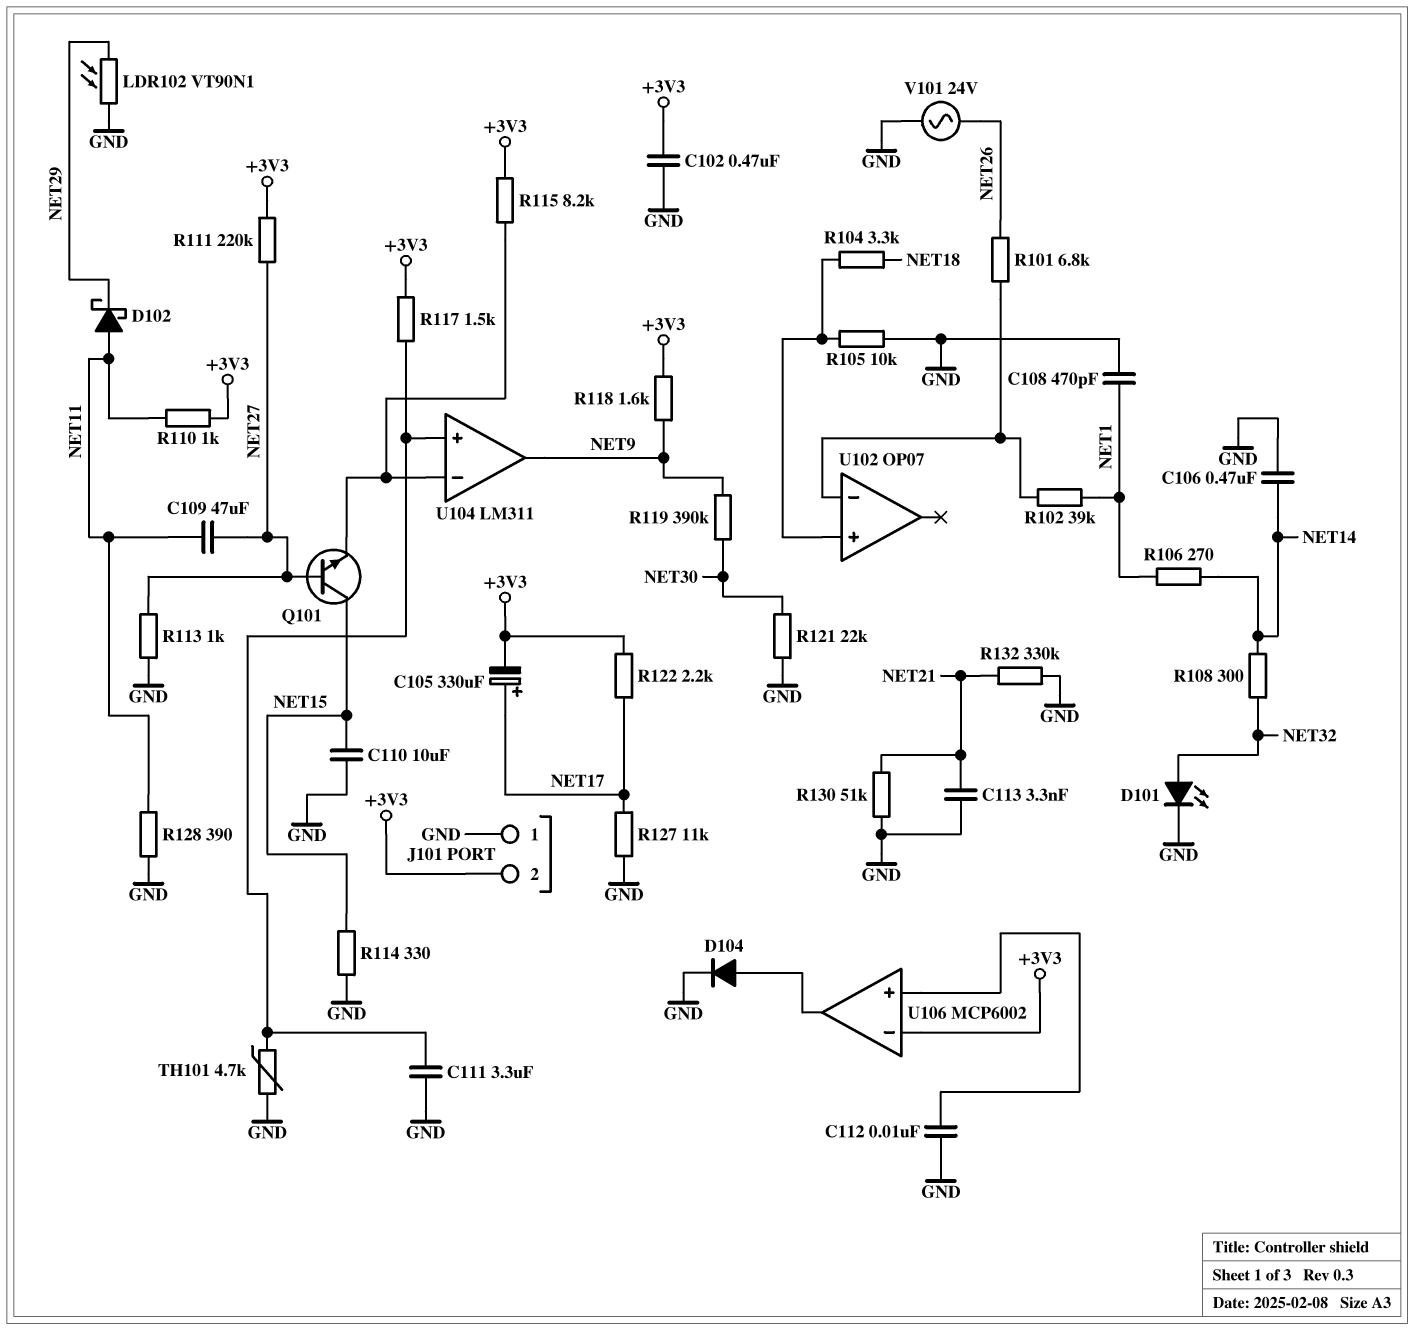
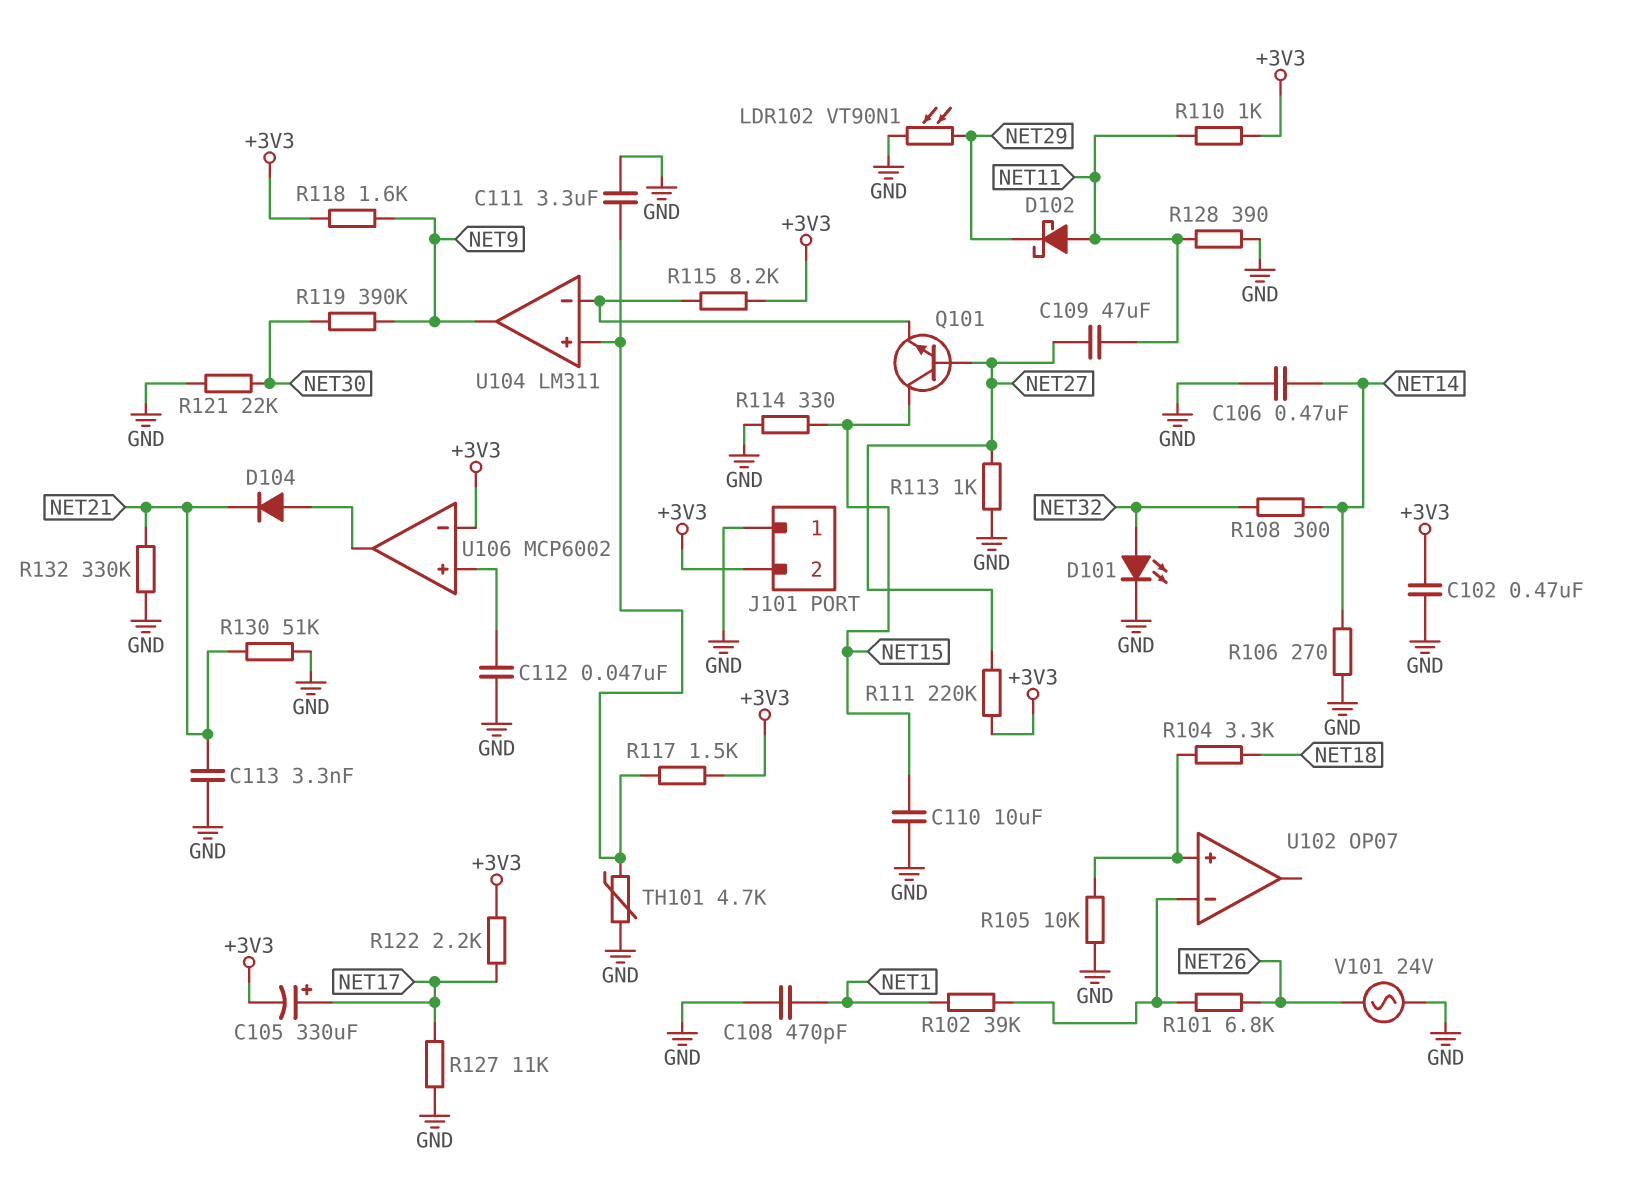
C112: 10nF (GND, U106/in+) -> 47nF (GND, U106/in+)
D104: diode (A U106/out, K GND) -> diode (A U106/out, K NET21)
R106: 270 (NET1, NET14) -> 270 (GND, NET14)

